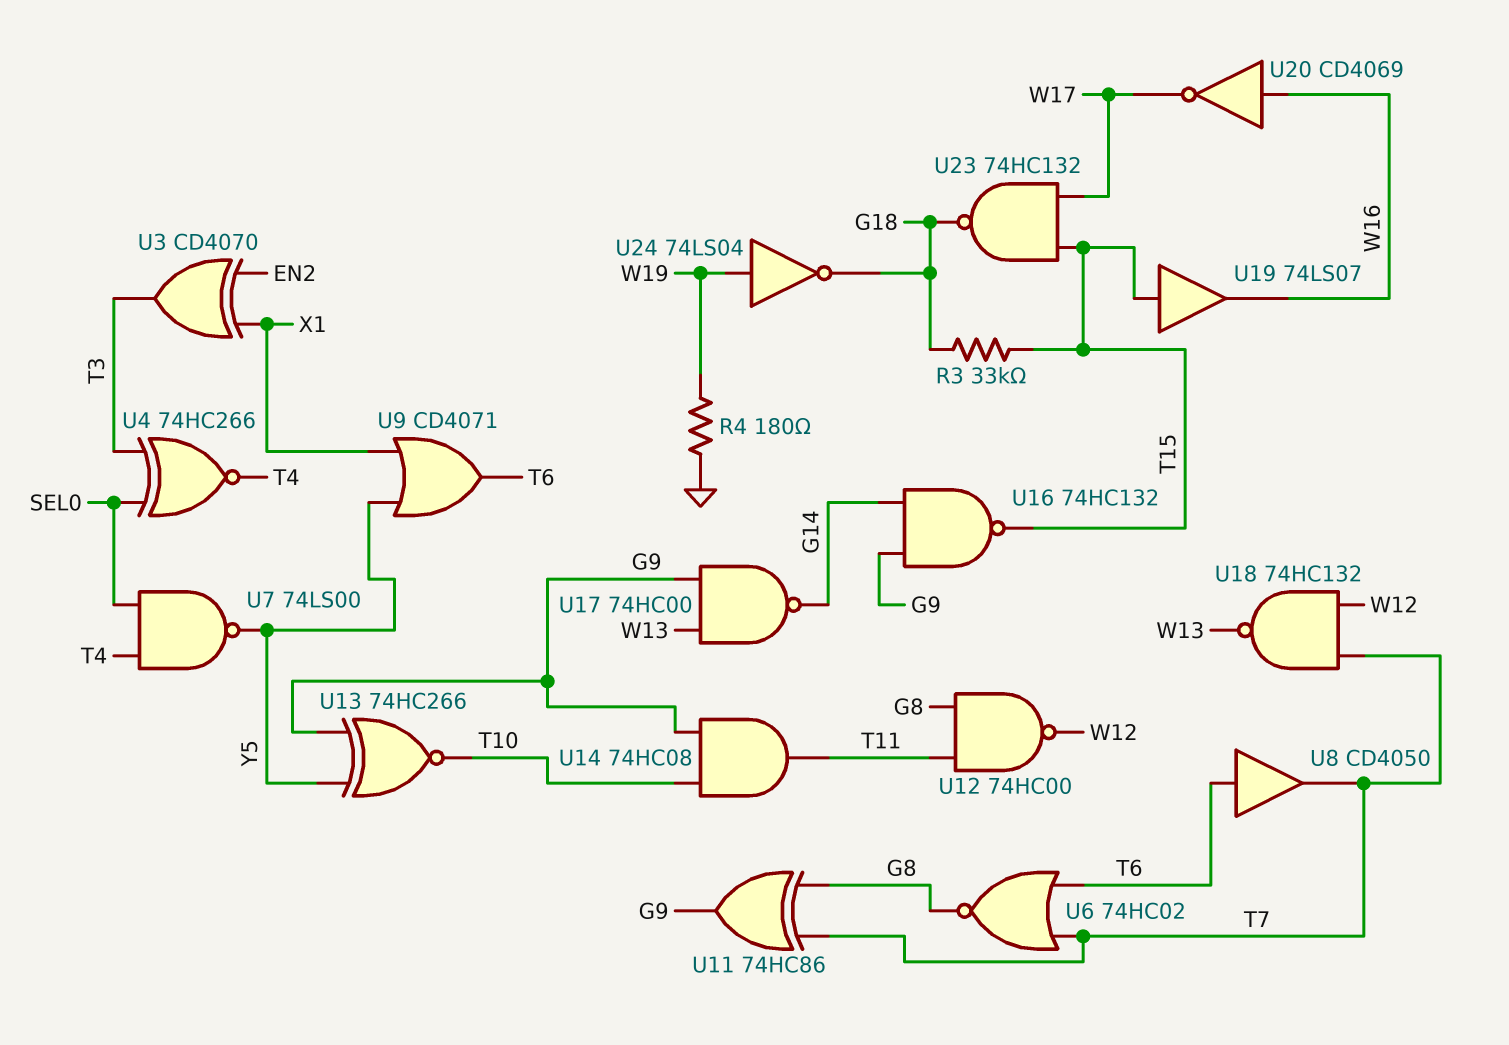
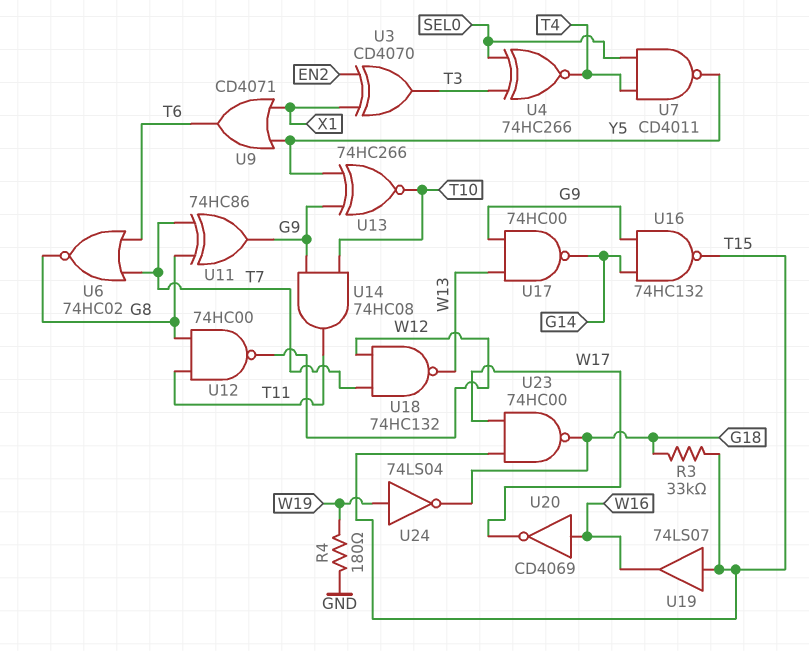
U7: NAND 74LS00 (in SEL0, in T4, out Y5) -> NAND CD4011 (in SEL0, in T4, out Y5)
U8: buffer CD4050 (in T6, out T7) -> none
U23: NAND 74HC132 (in T15, in W17, out G18) -> NAND 74HC00 (in T15, in W17, out G18)

